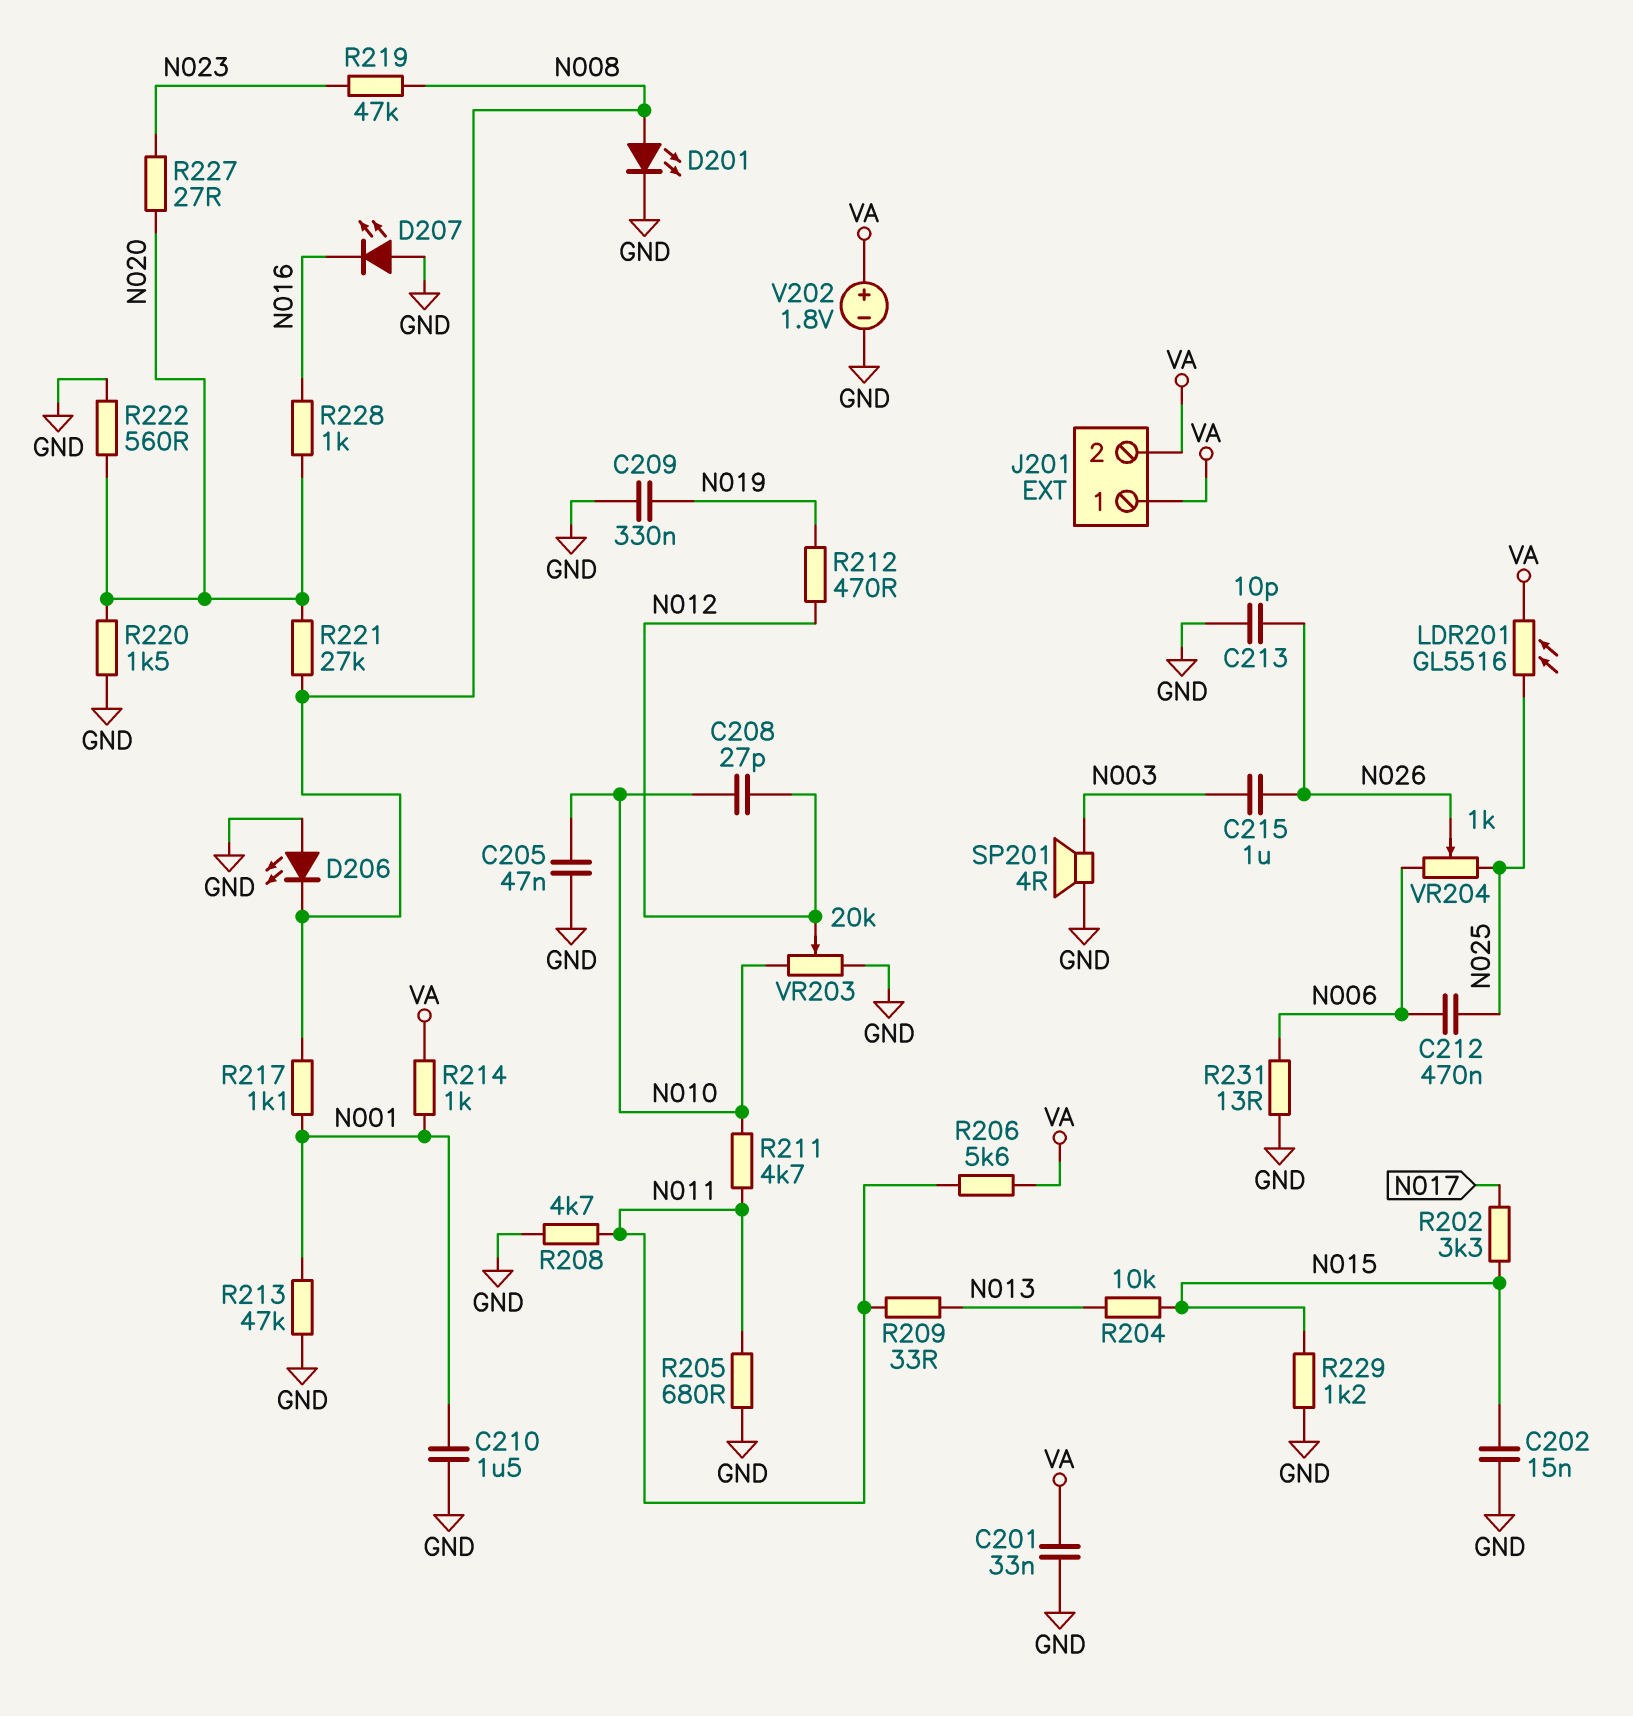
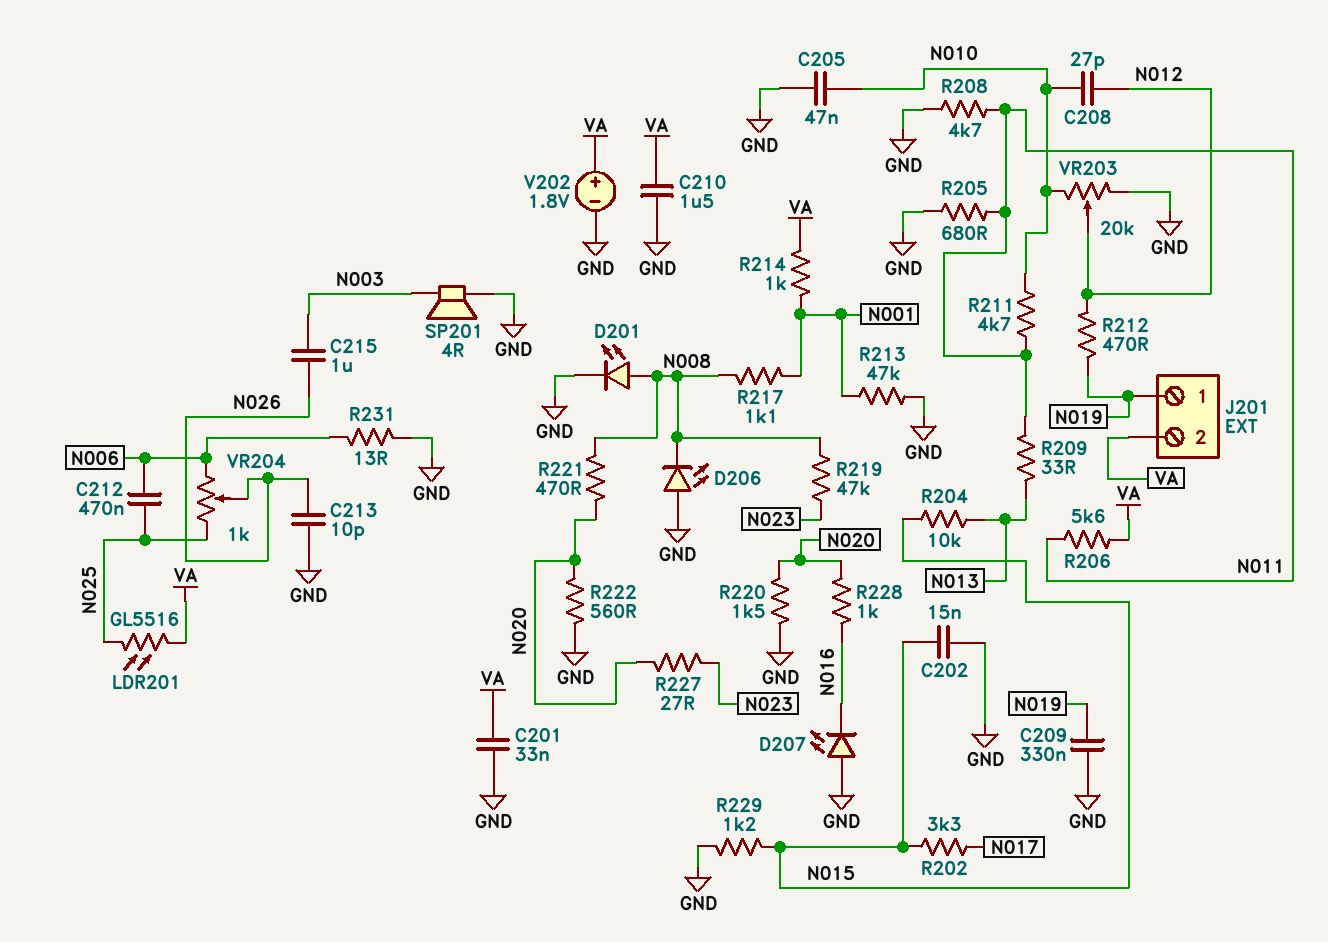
C210: 1.5uF (GND, N001) -> 1.5uF (GND, VA)
J201 pin 1: VA -> N019
R221: 27k (N008, N020) -> 470 (N008, N020)

